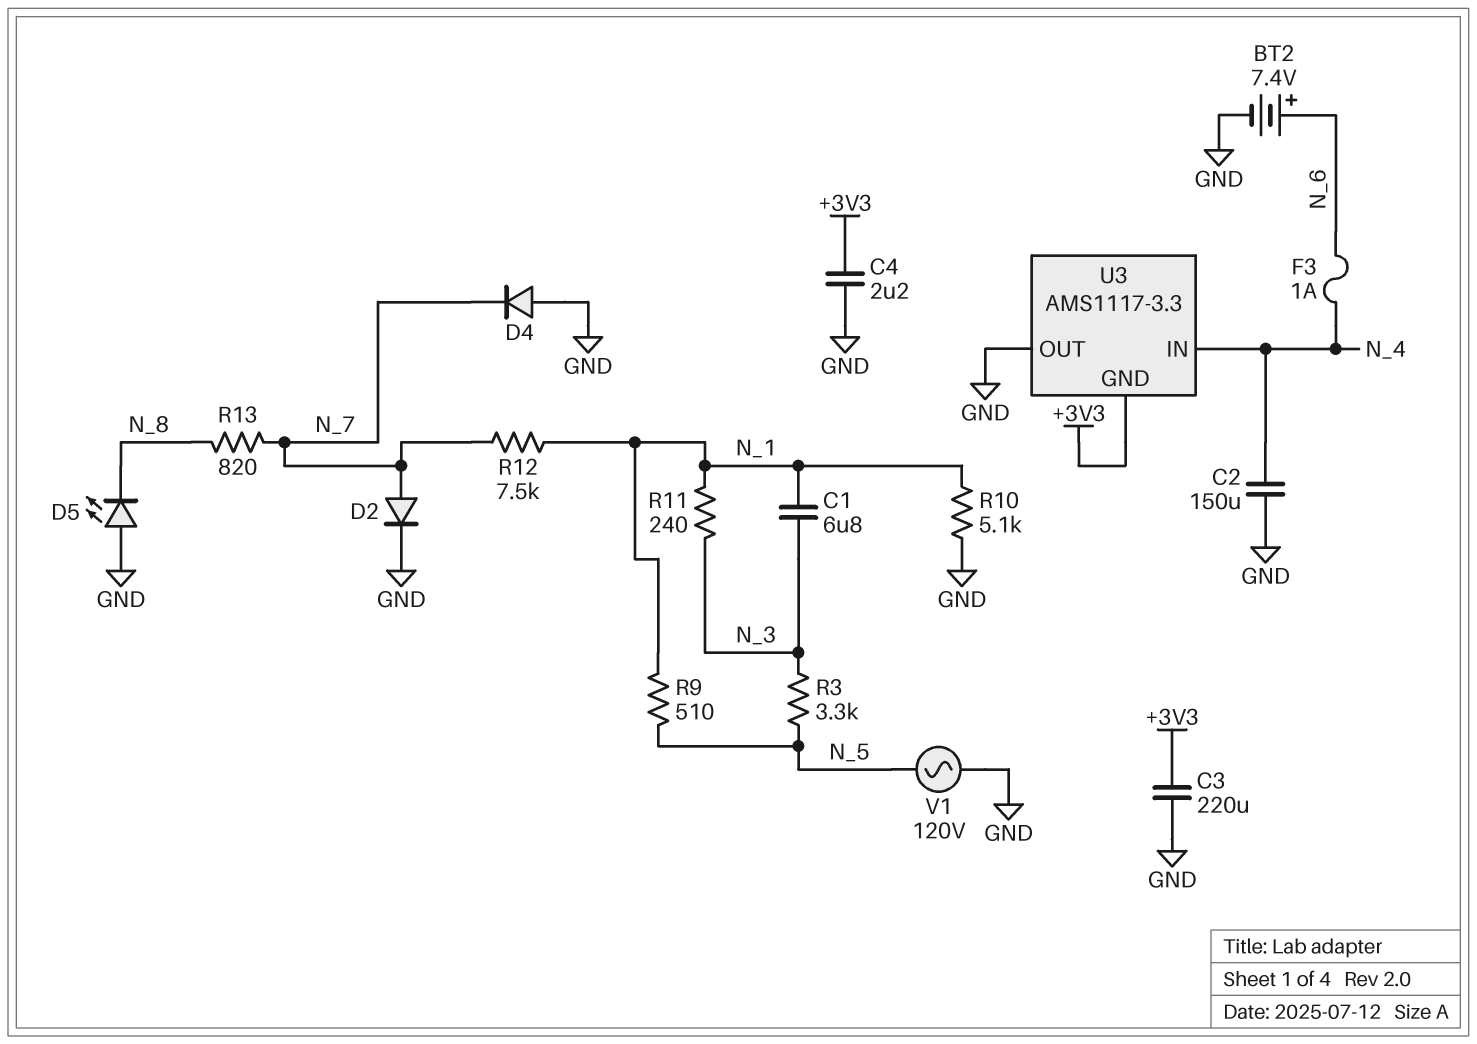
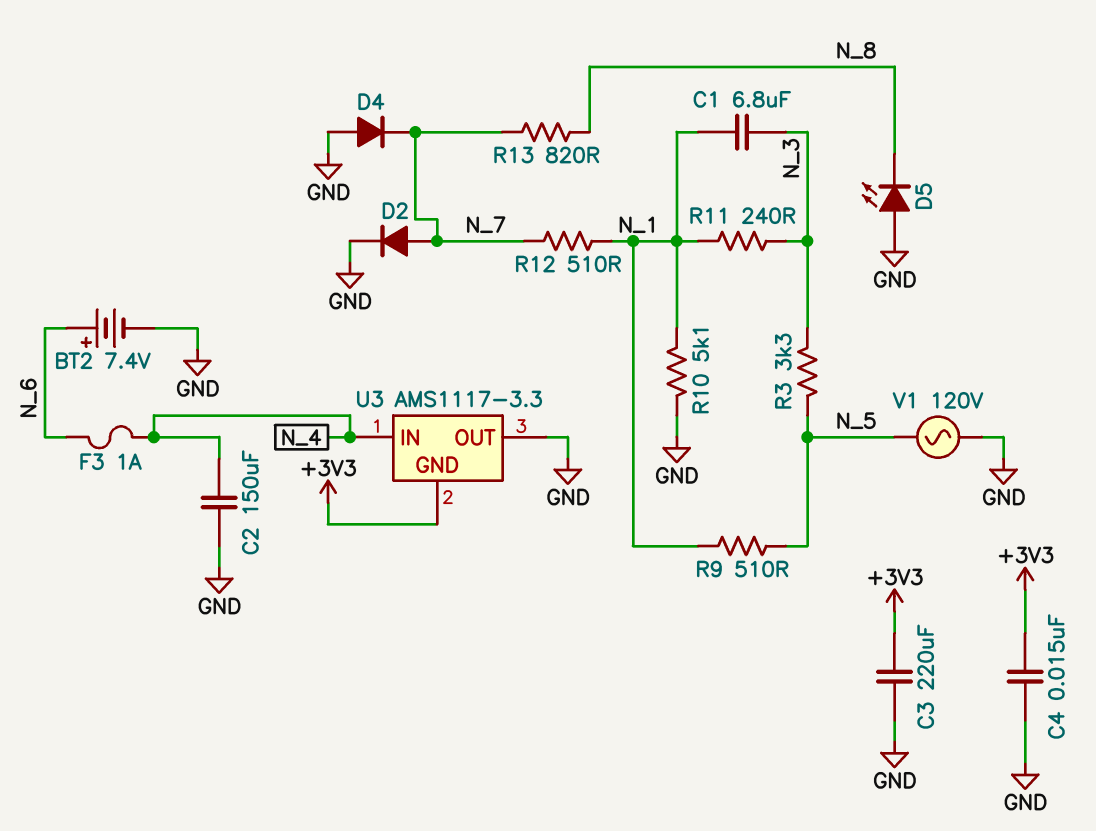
C4: 2.2uF (+3V3, GND) -> 15nF (+3V3, GND)
R12: 7.5k (N_1, N_7) -> 510 (N_1, N_7)

